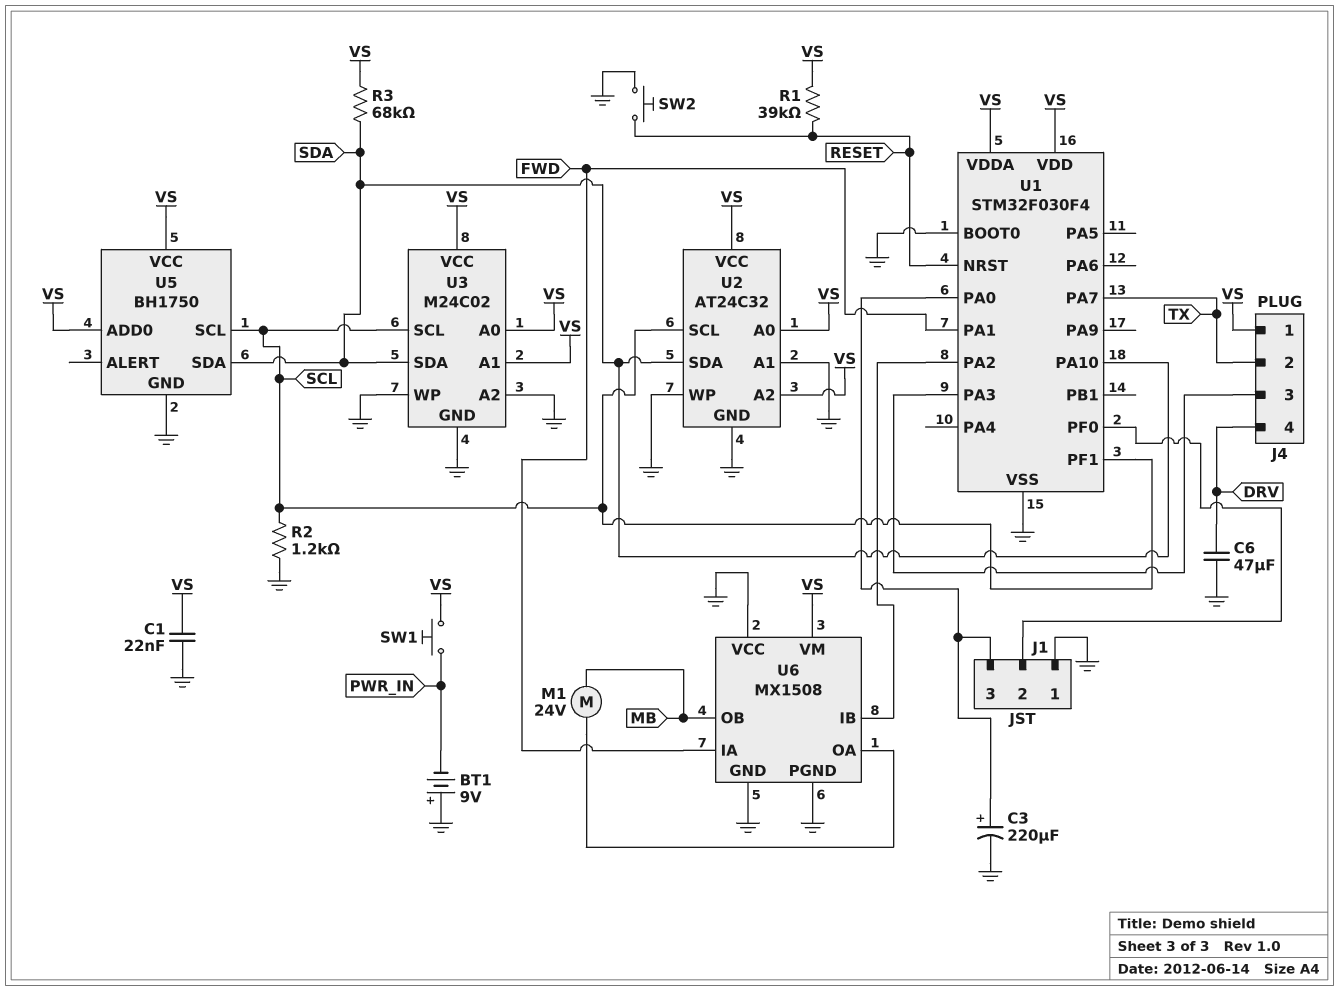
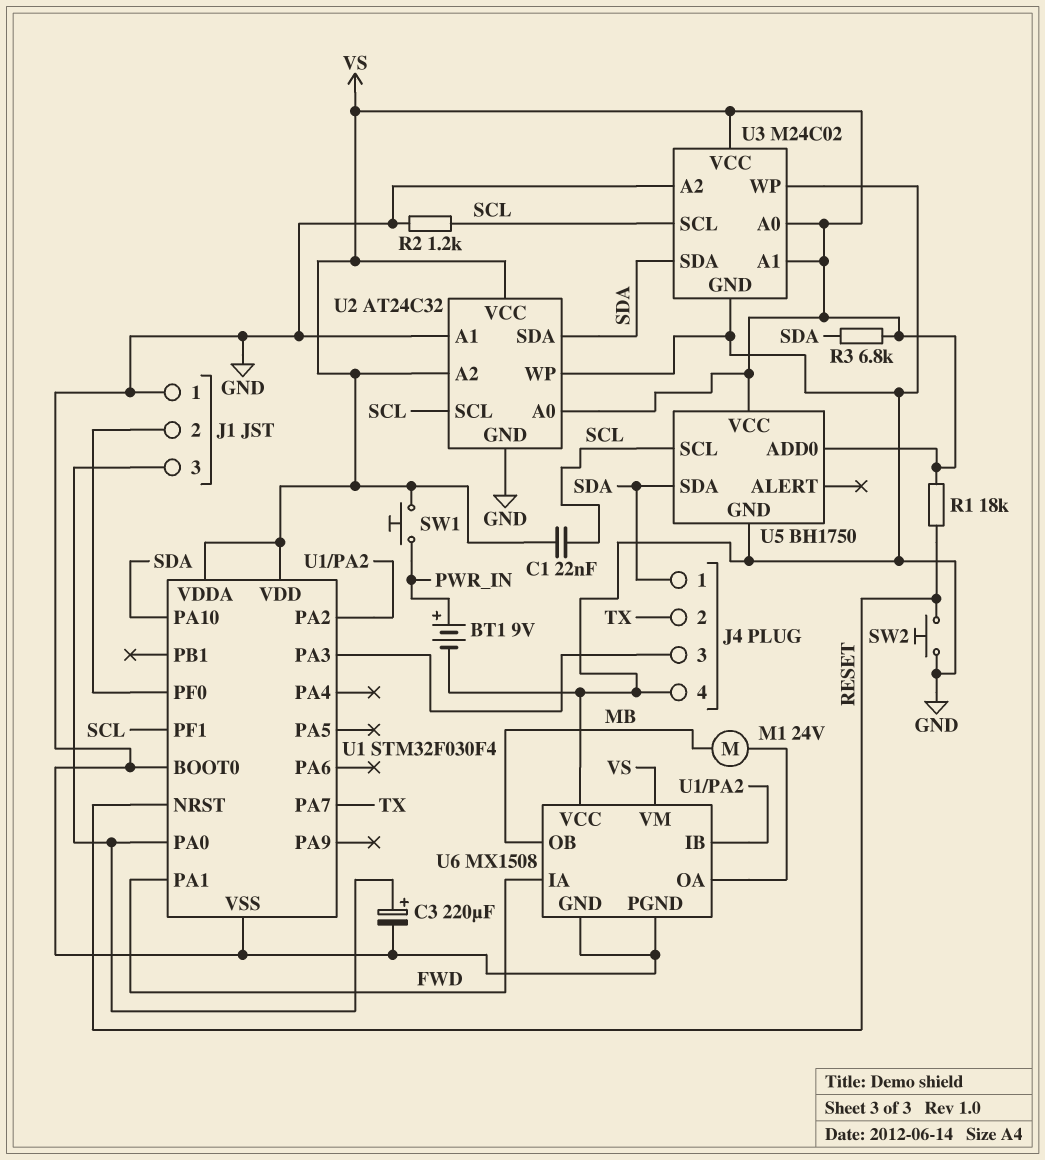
BT1: 9V (plus GND, minus PWR_IN) -> 9V (plus PWR_IN, minus GND)
C1: 22nF (GND, VS) -> 22nF (SCL, VS)
C6: 47uF (DRV, GND) -> none
J4 pin 1: VS -> SDA
J4 pin 4: DRV -> GND
R1: 39k (RESET, VS) -> 18k (RESET, VS)
R3: 68k (SDA, VS) -> 6.8k (SDA, VS)

